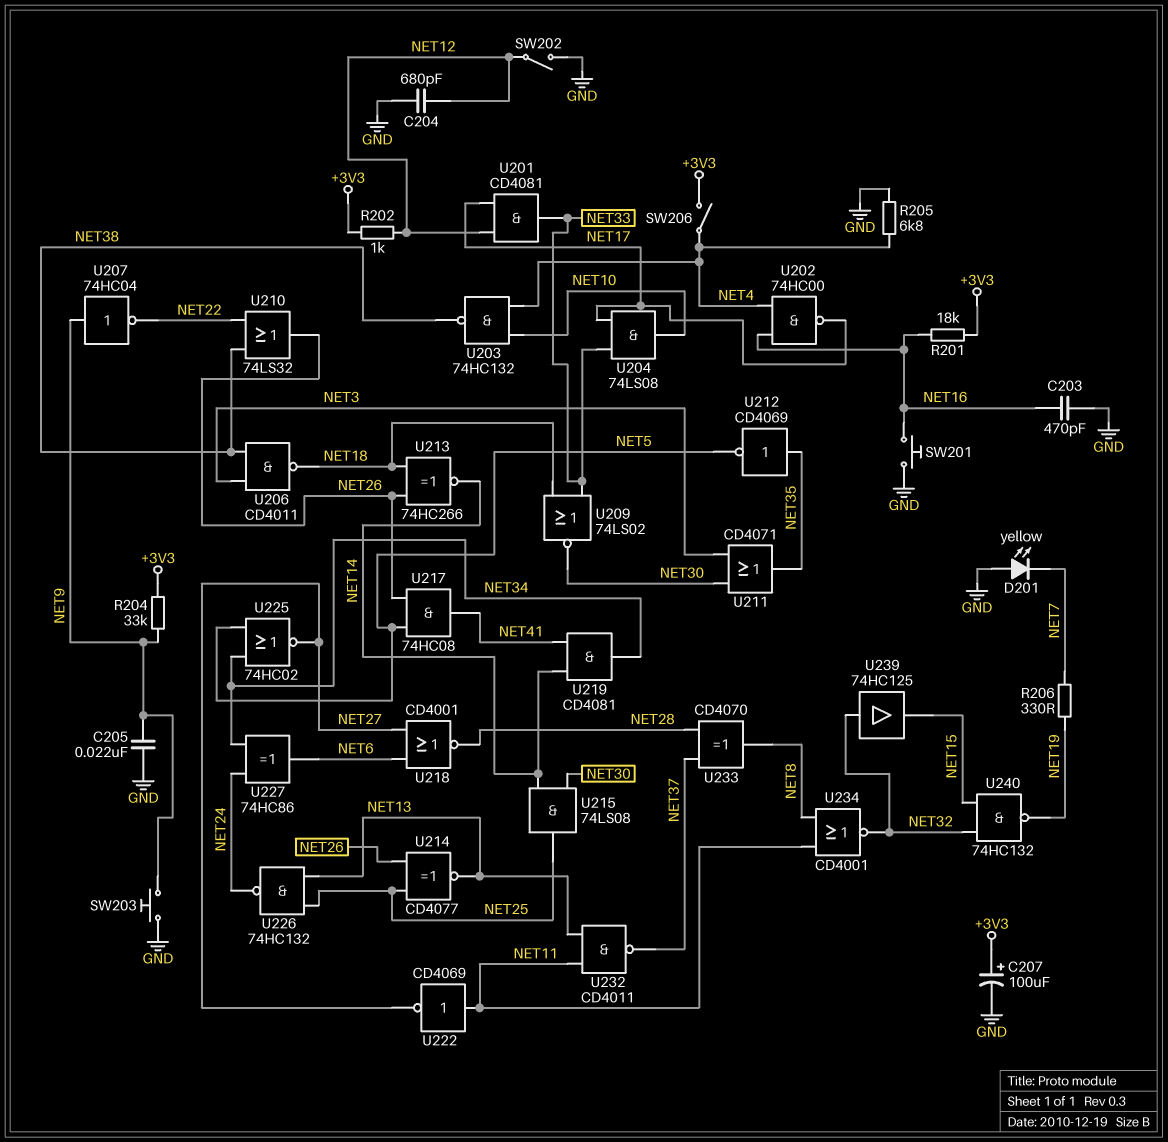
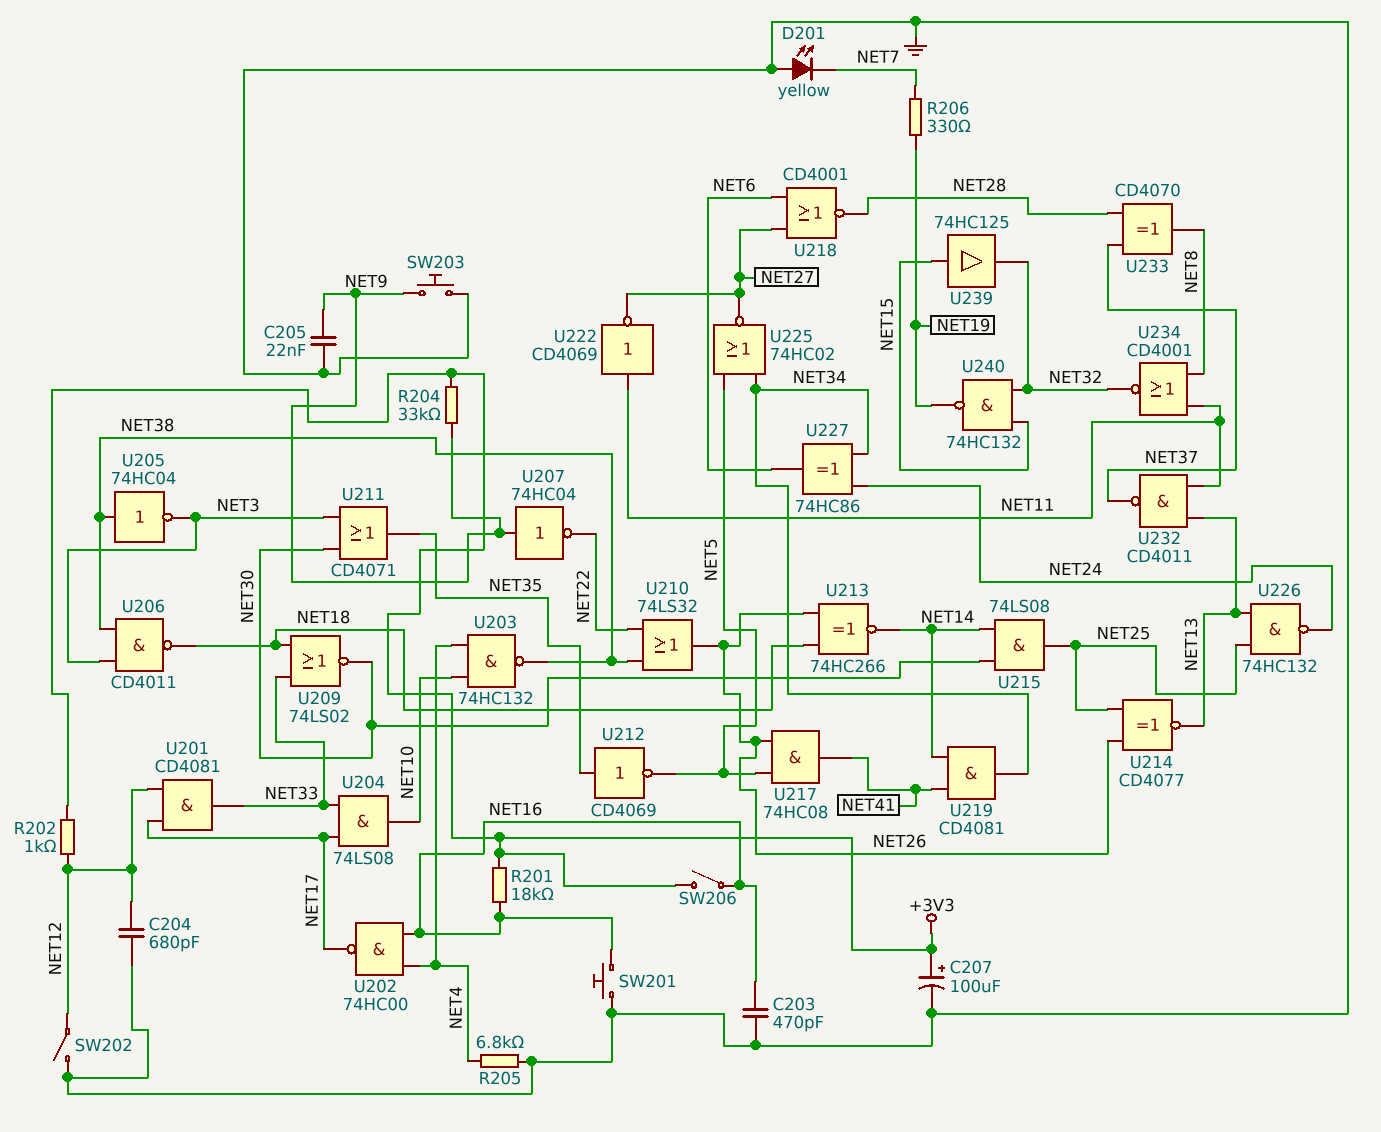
SW206: switch (+3V3, NET4) -> switch (+3V3, NET16)
U205: none -> NOT 74HC04 (in NET38, out NET3)
U239: buffer 74HC125 (in NET32, out NET15) -> buffer 74HC125 (in NET15, out NET32)

